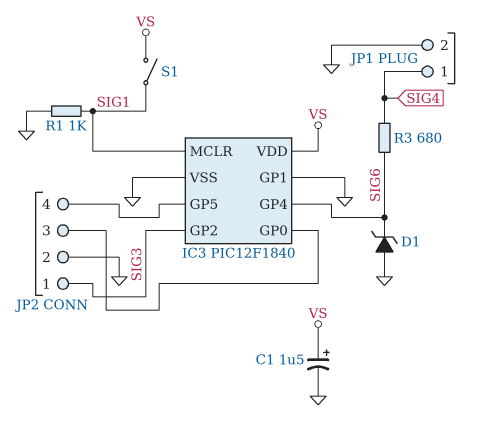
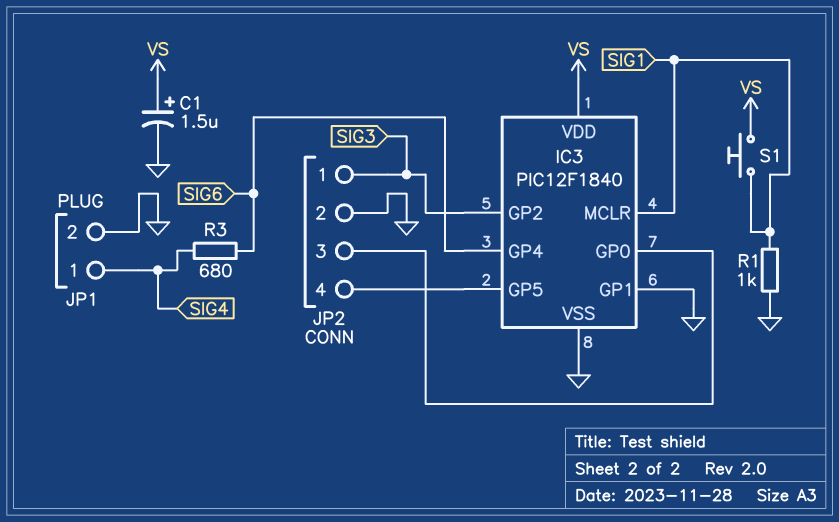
D1: zener (A GND, K SIG6) -> none
S1: switch (SIG1, VS) -> button (SIG1, VS)

